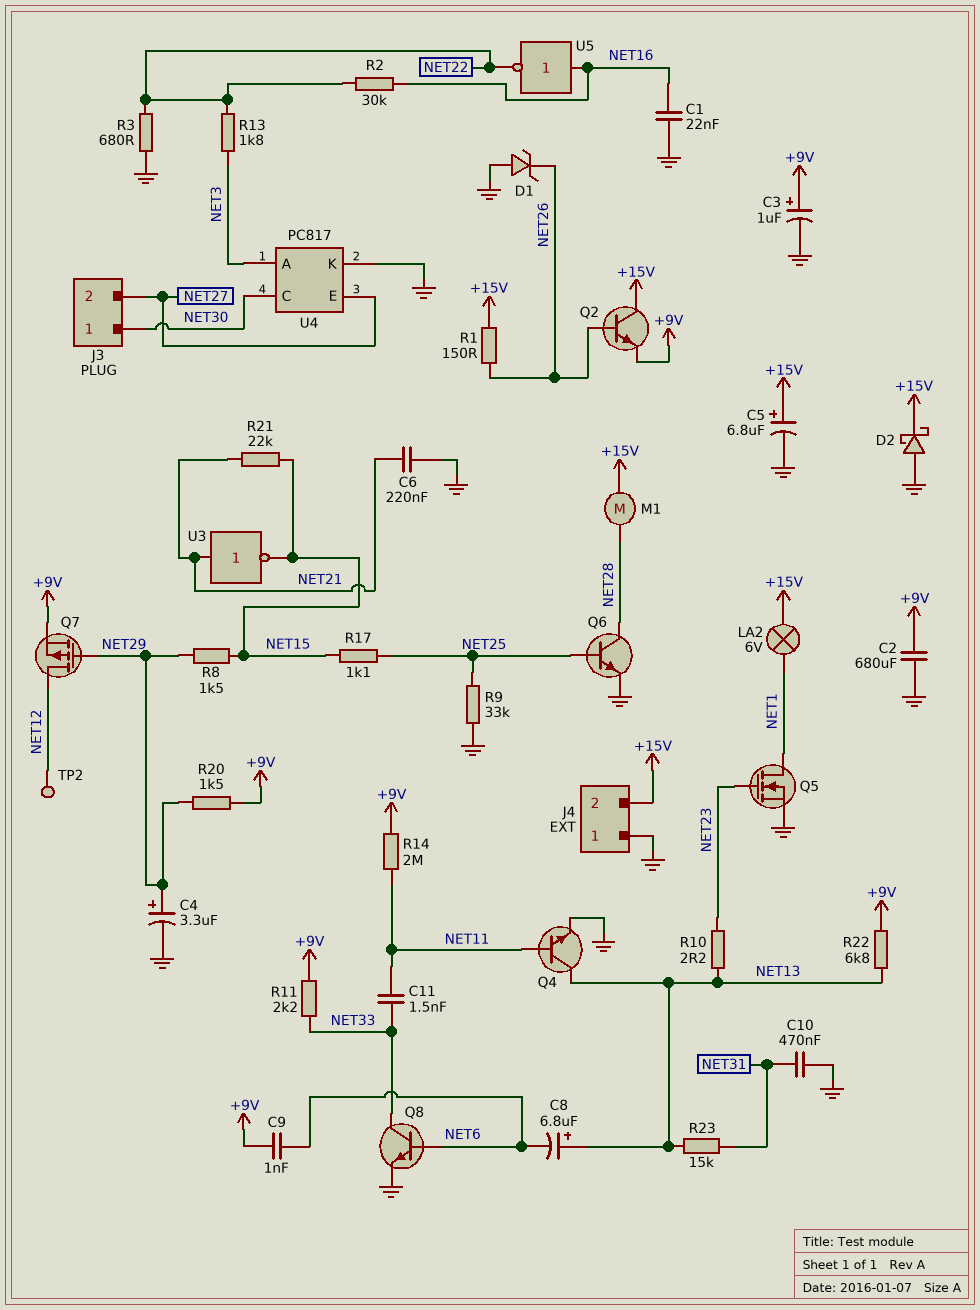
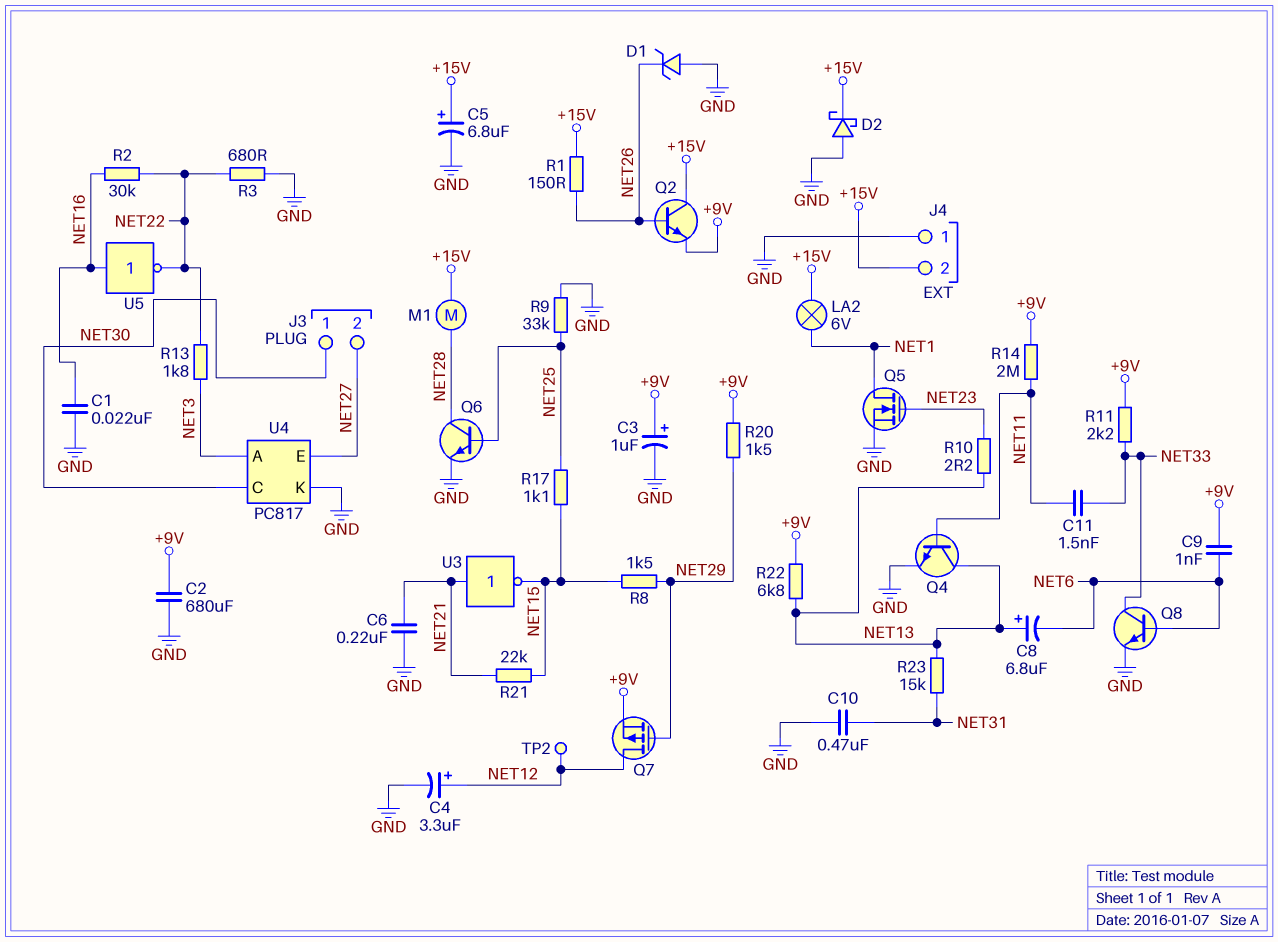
C4: 3.3uF (plus NET29, minus GND) -> 3.3uF (plus NET12, minus GND)

